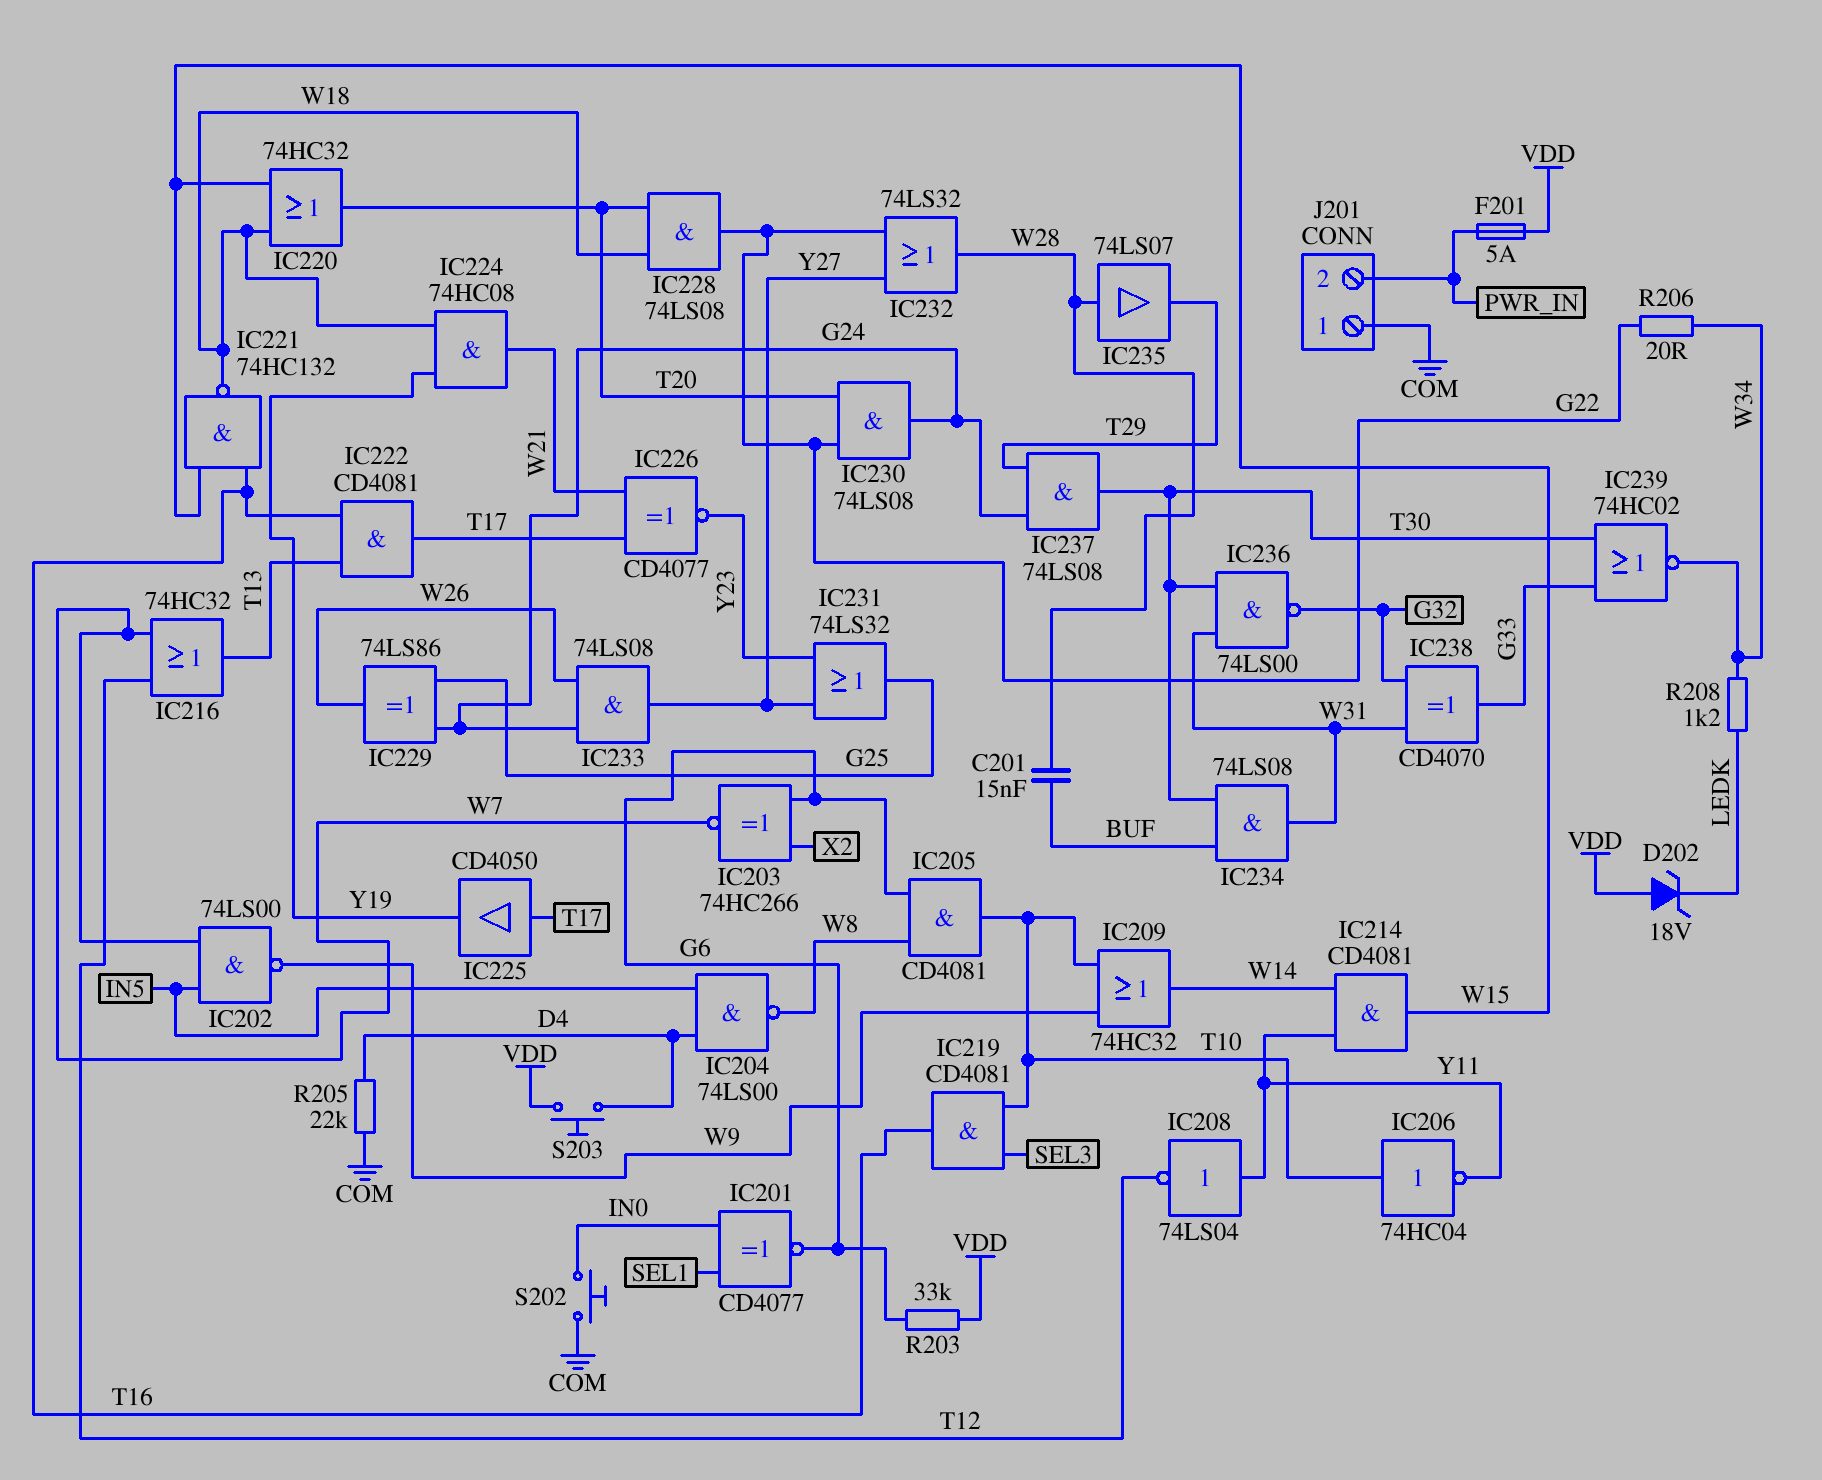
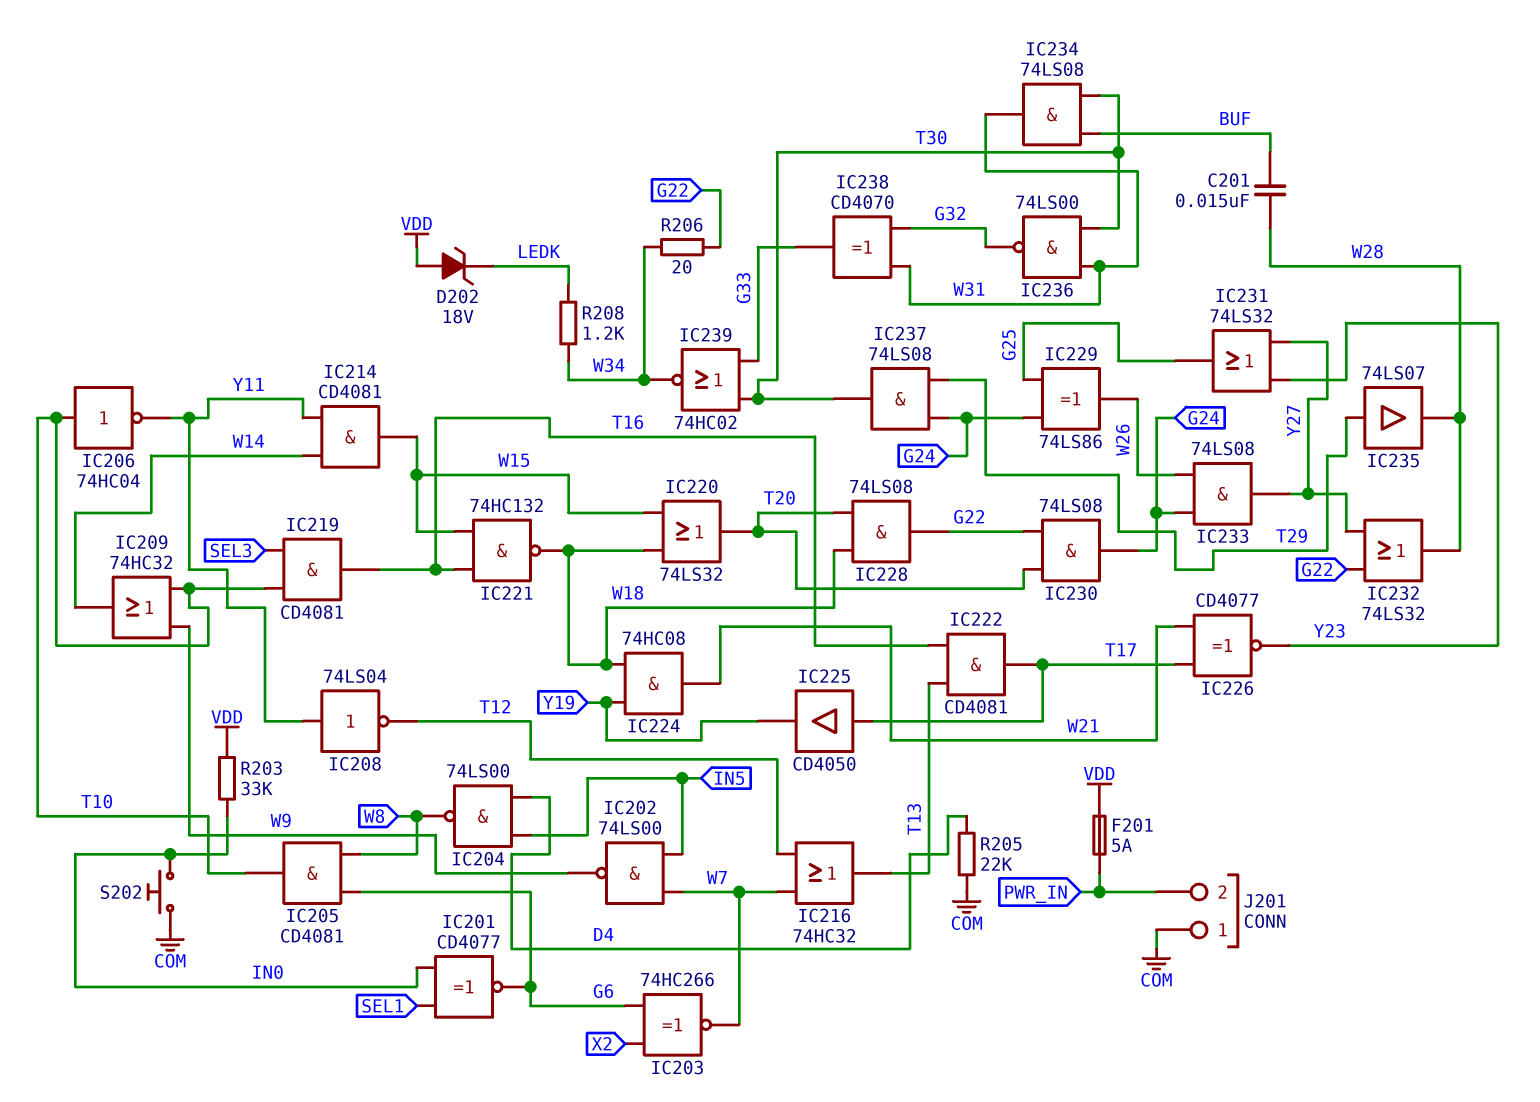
IC220: OR 74HC32 (in W15, in W18, out T20) -> OR 74LS32 (in W15, in W18, out T20)
IC235: buffer 74LS07 (in W28, out T29) -> buffer 74LS07 (in T29, out W28)
R203: 33k (G6, VDD) -> 33k (IN0, VDD)
S203: button (D4, VDD) -> none

